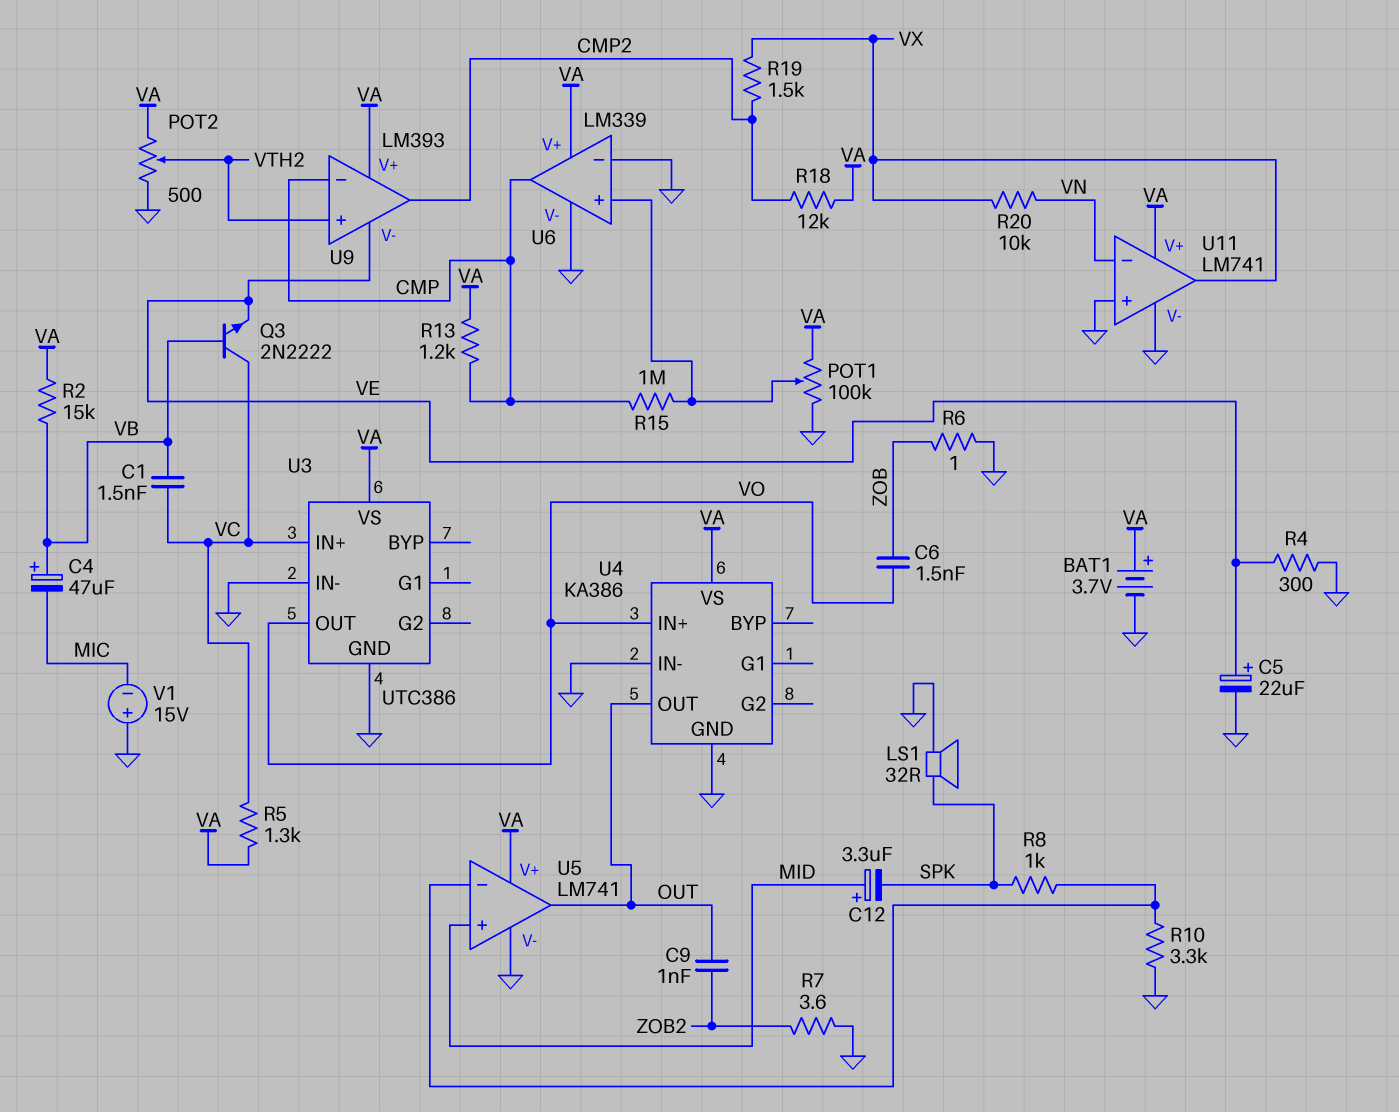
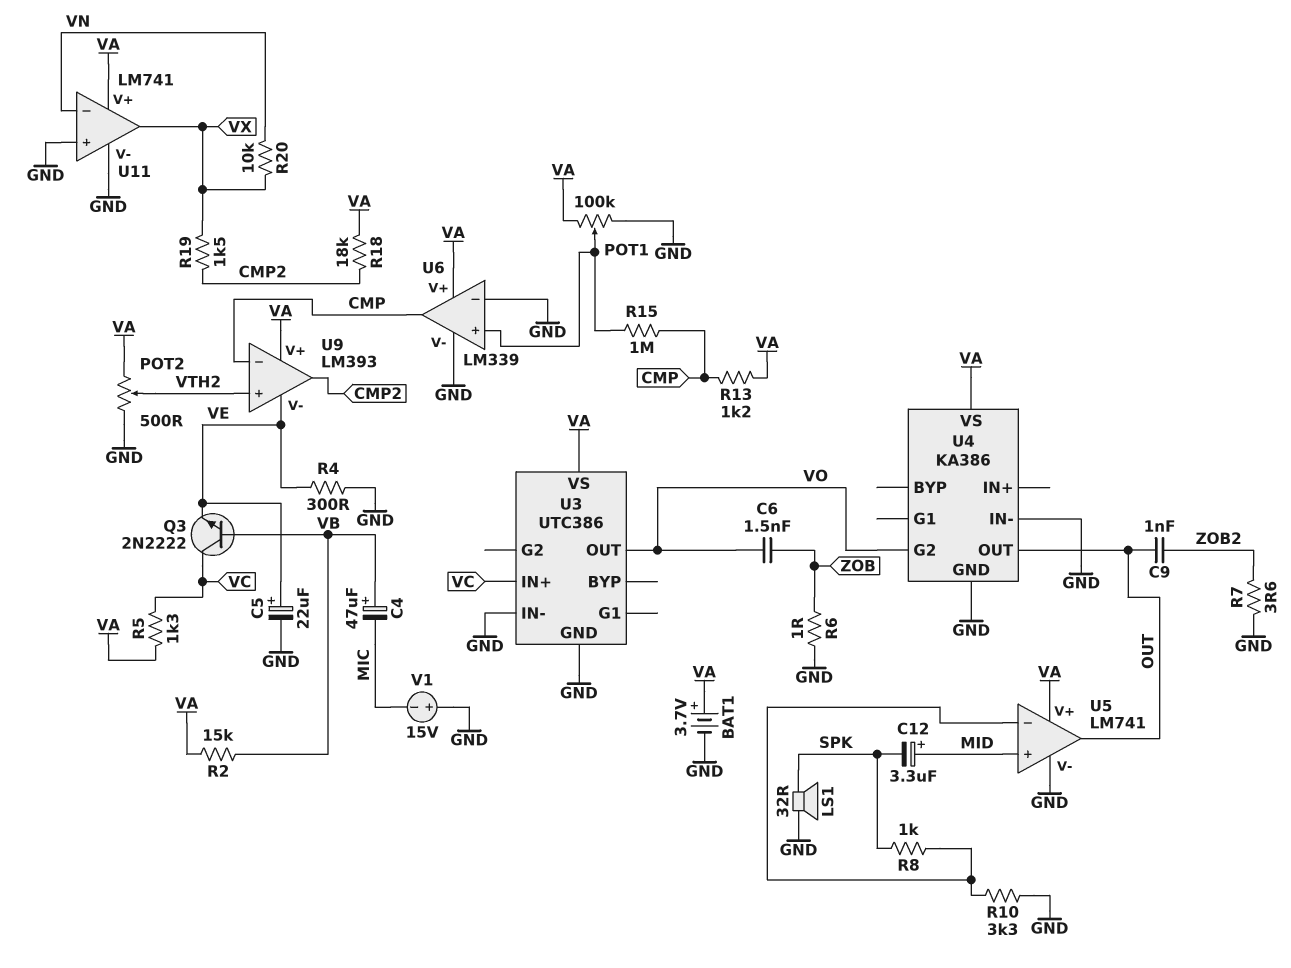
C1: 1.5nF (VB, VC) -> none
R18: 12k (CMP2, VA) -> 18k (CMP2, VA)
U4 pin G2: none -> VO
U4 pin IN+: VO -> none

